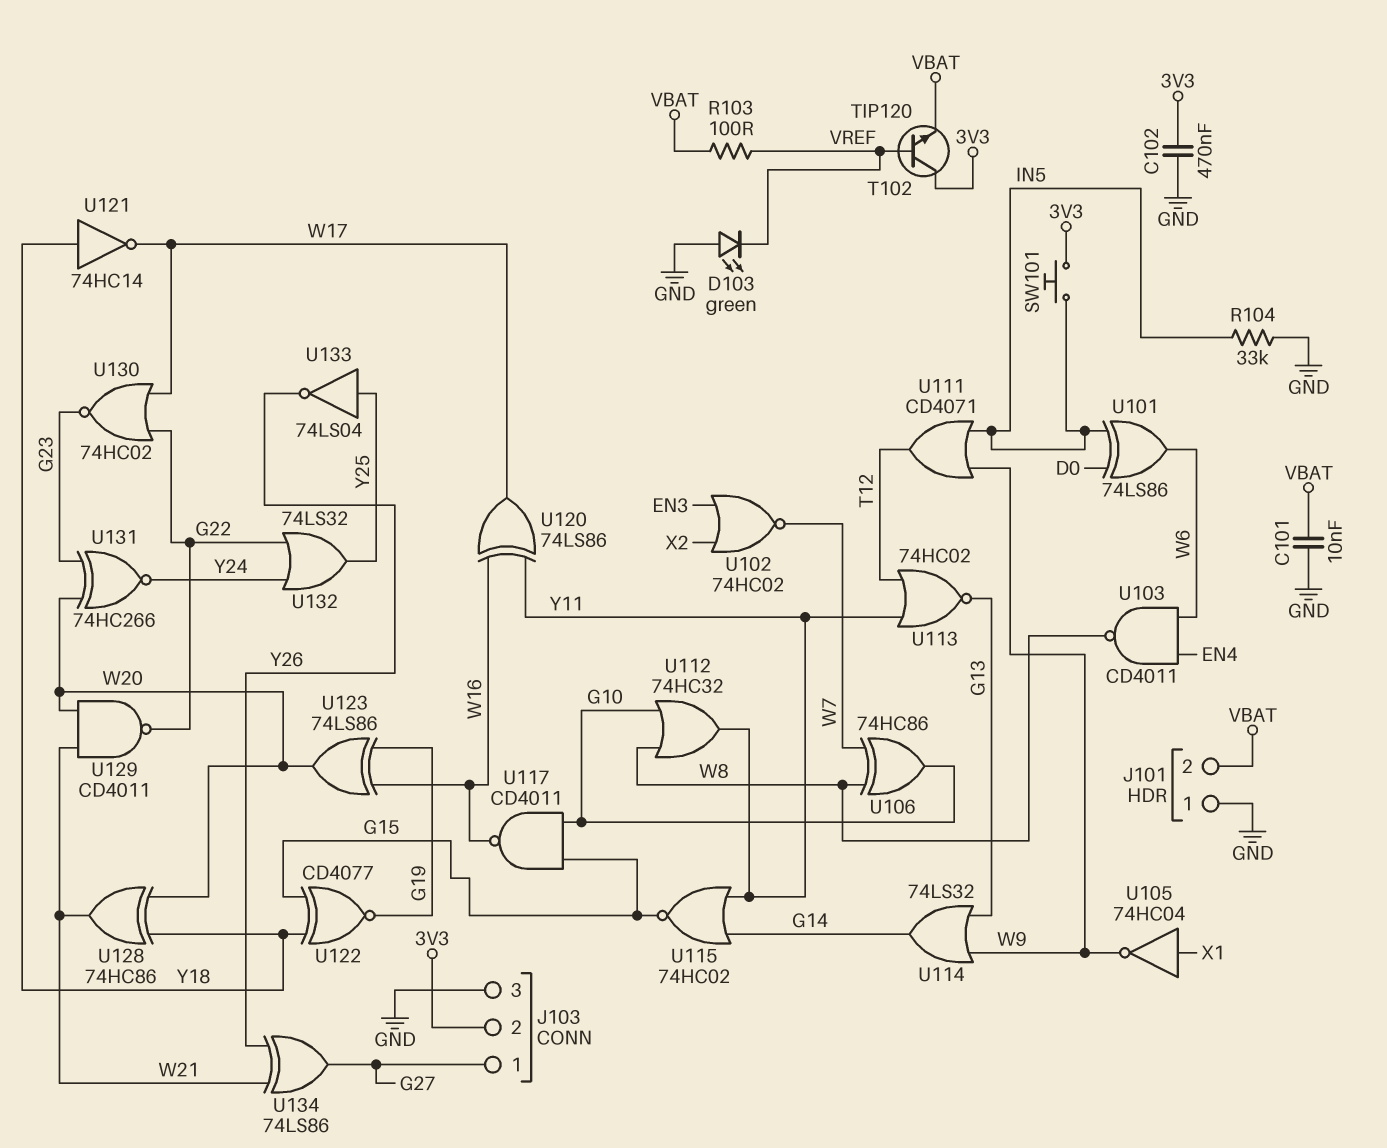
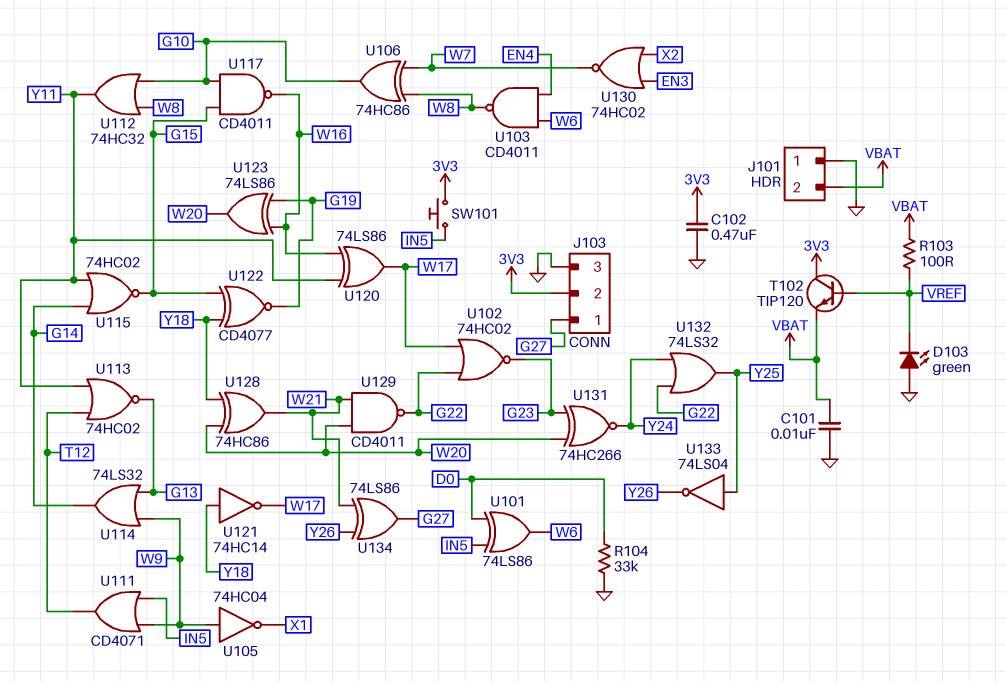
R104: 33k (GND, IN5) -> 33k (D0, GND)
U102: NOR 74HC02 (in EN3, in X2, out W7) -> NOR 74HC02 (in G22, in W17, out G23)
U105: NOT 74HC04 (in X1, out W9) -> NOT 74HC04 (in W9, out X1)
U130: NOR 74HC02 (in G22, in W17, out G23) -> NOR 74HC02 (in EN3, in X2, out W7)

